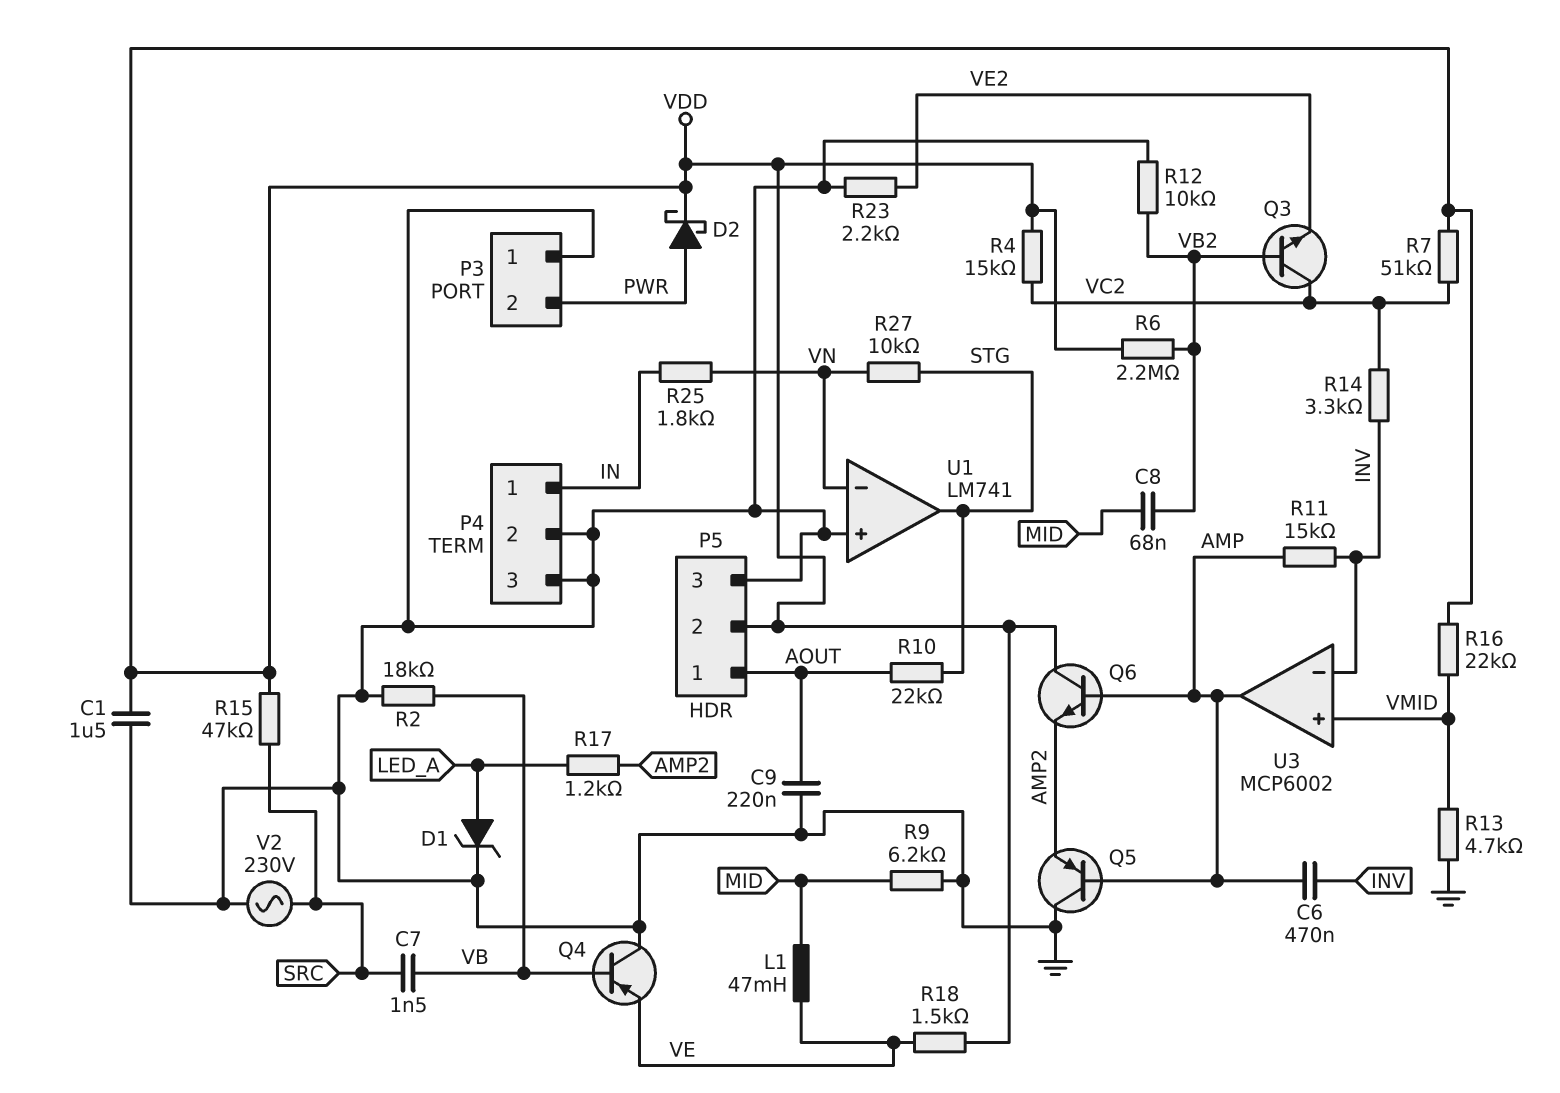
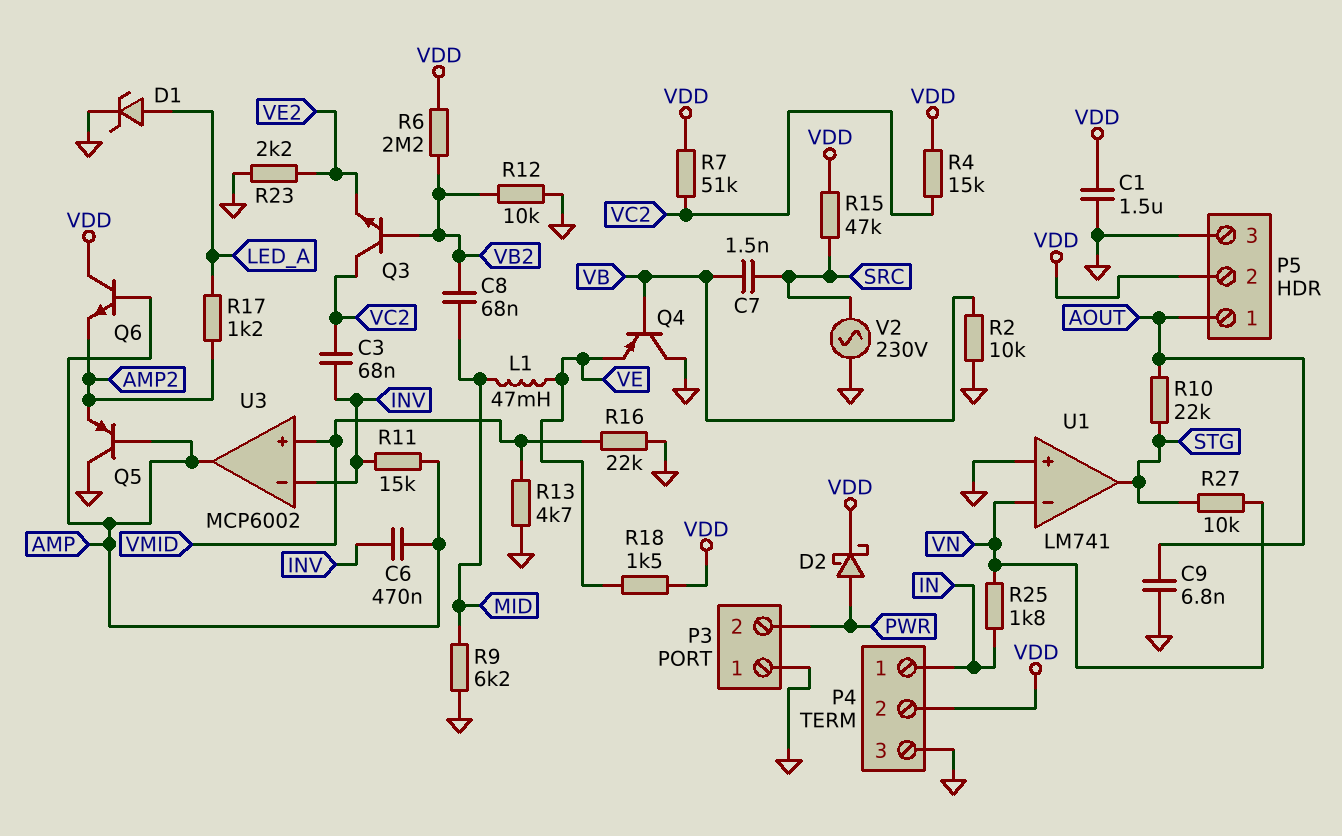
C3: none -> 68nF (INV, VC2)
C9: 220nF (AOUT, GND) -> 6.8nF (AOUT, GND)
P4 pin 2: GND -> VDD
R2: 18k (GND, VB) -> 10k (GND, VB)
R14: 3.3k (INV, VC2) -> none
R16: 22k (VDD, VMID) -> 22k (GND, VMID)

